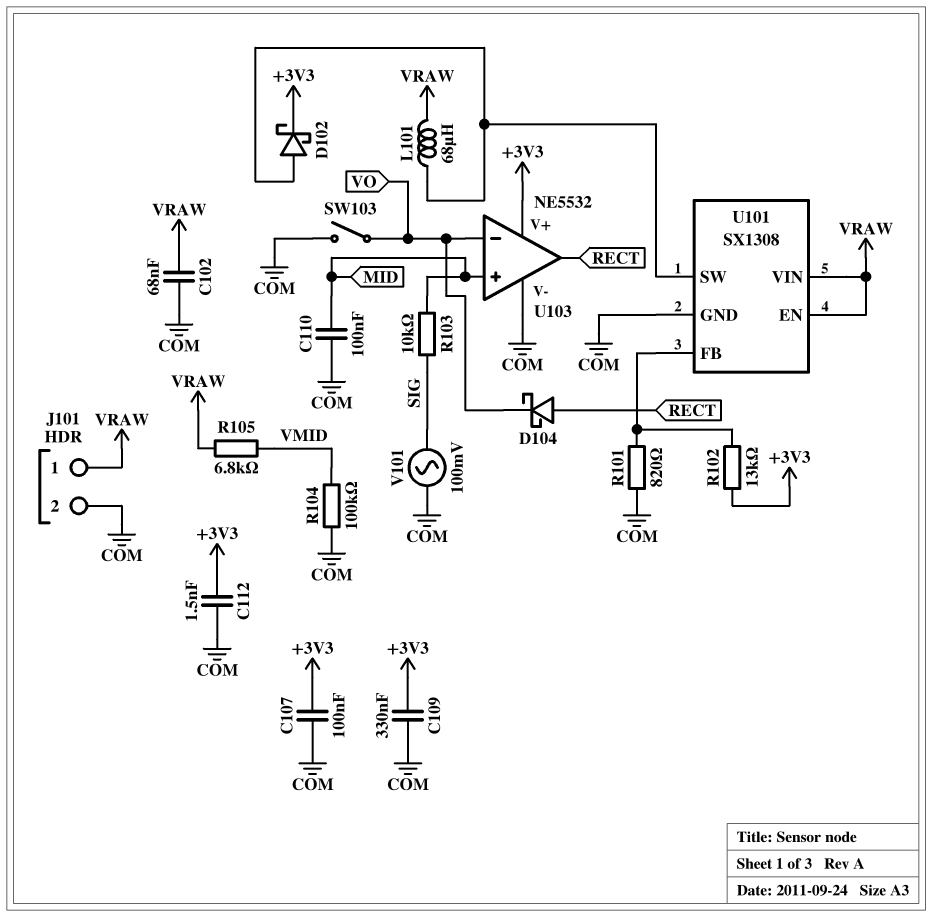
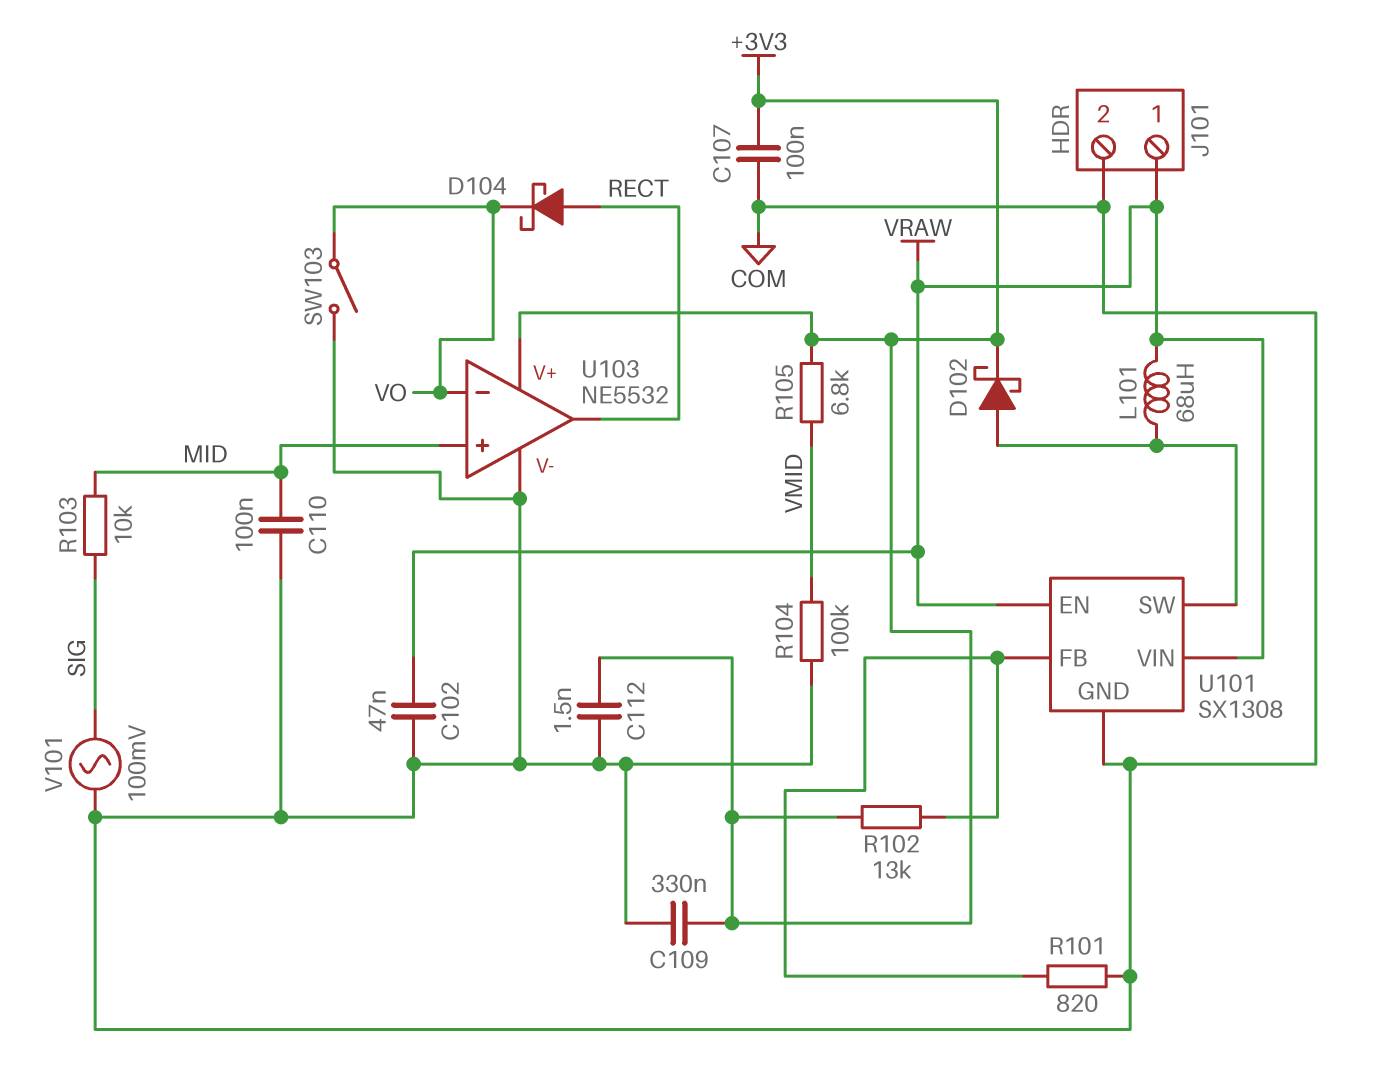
C102: 68nF (COM, VRAW) -> 47nF (COM, VRAW)
R105: 6.8k (VMID, VRAW) -> 6.8k (+3V3, VMID)

